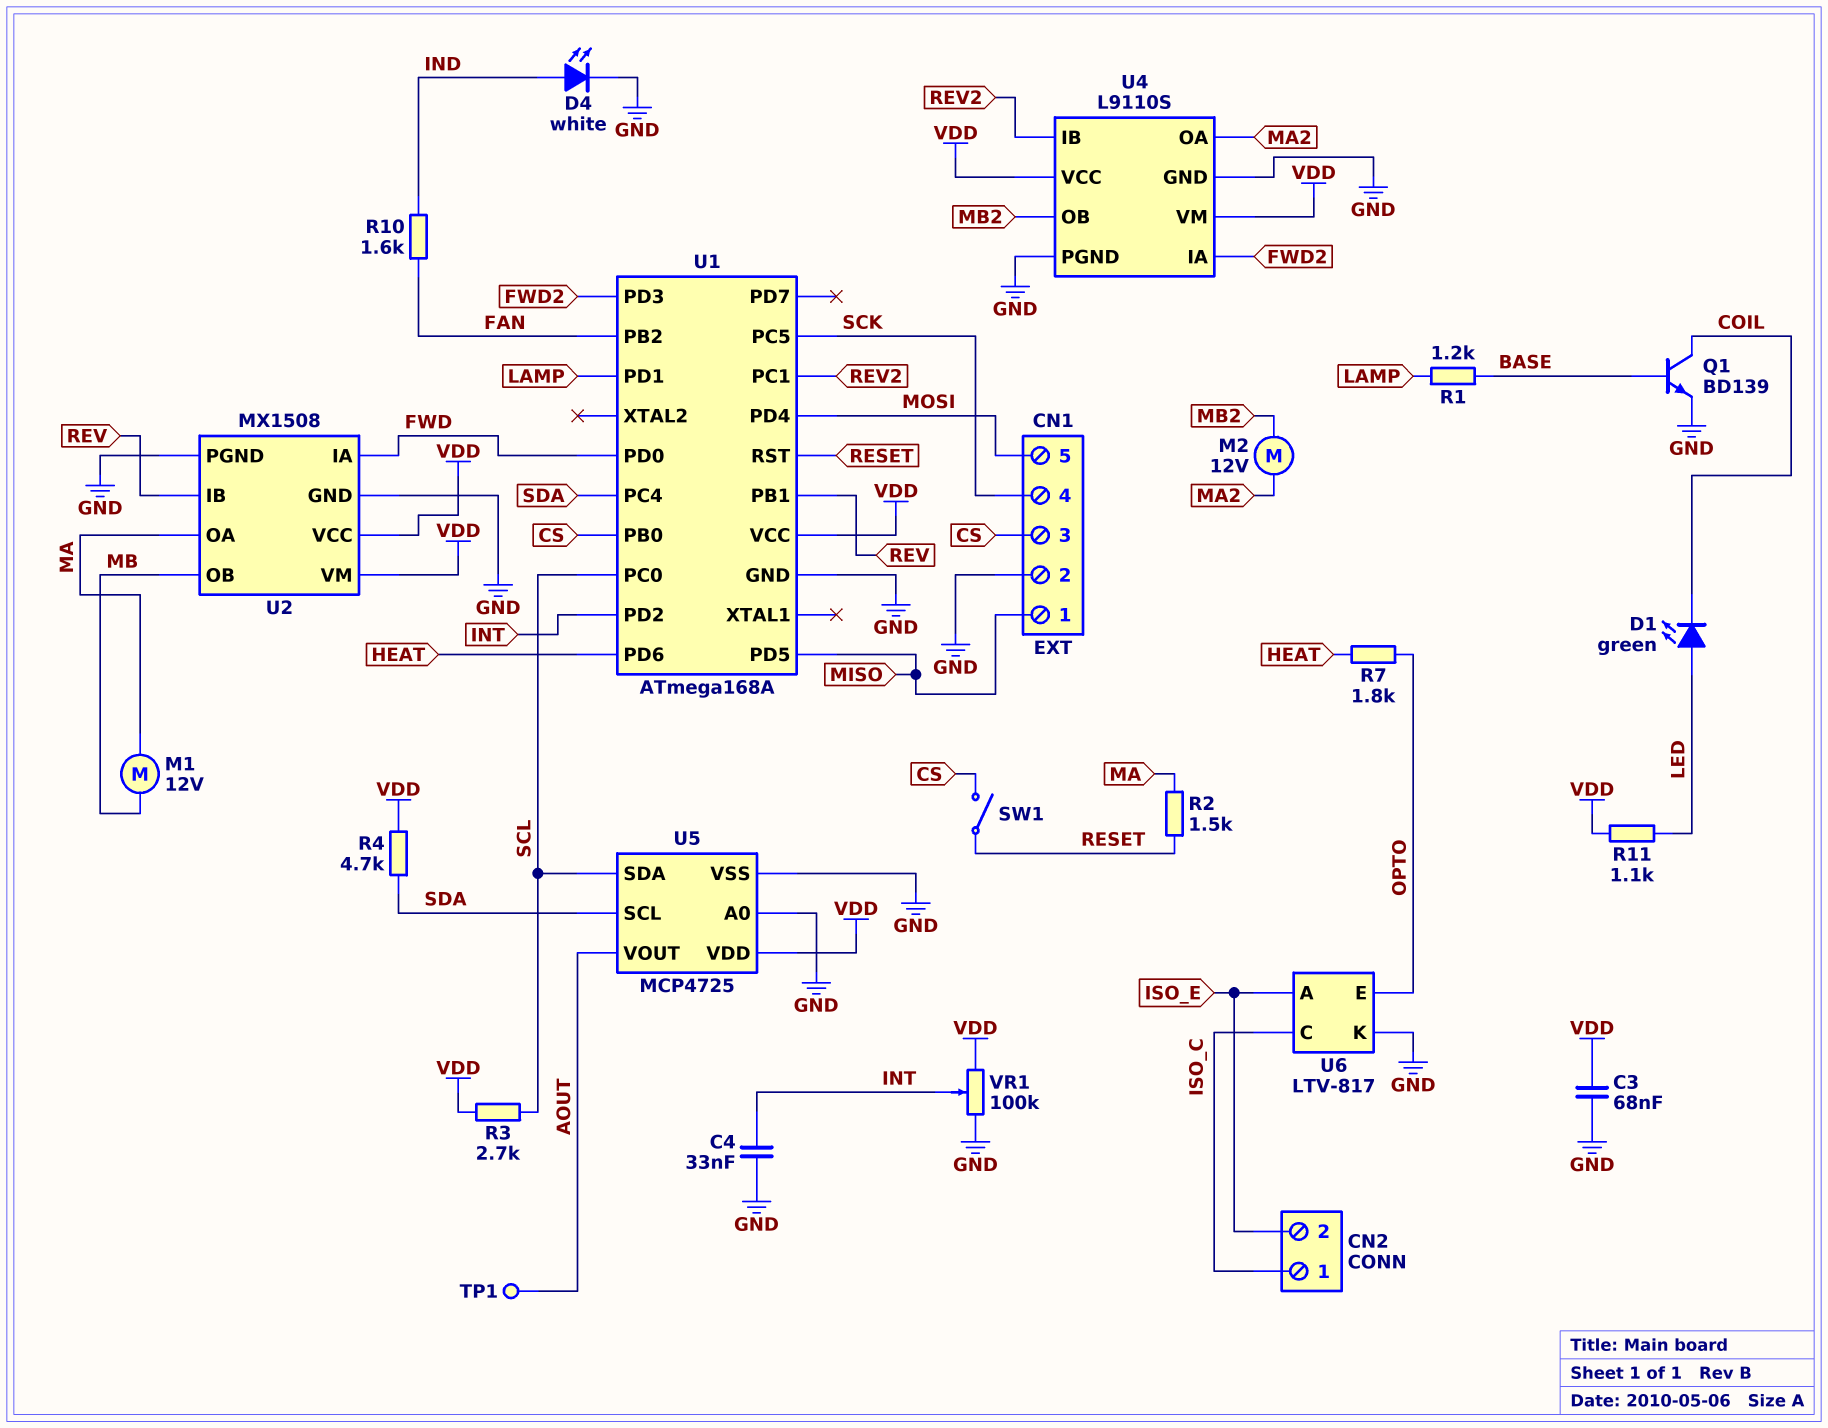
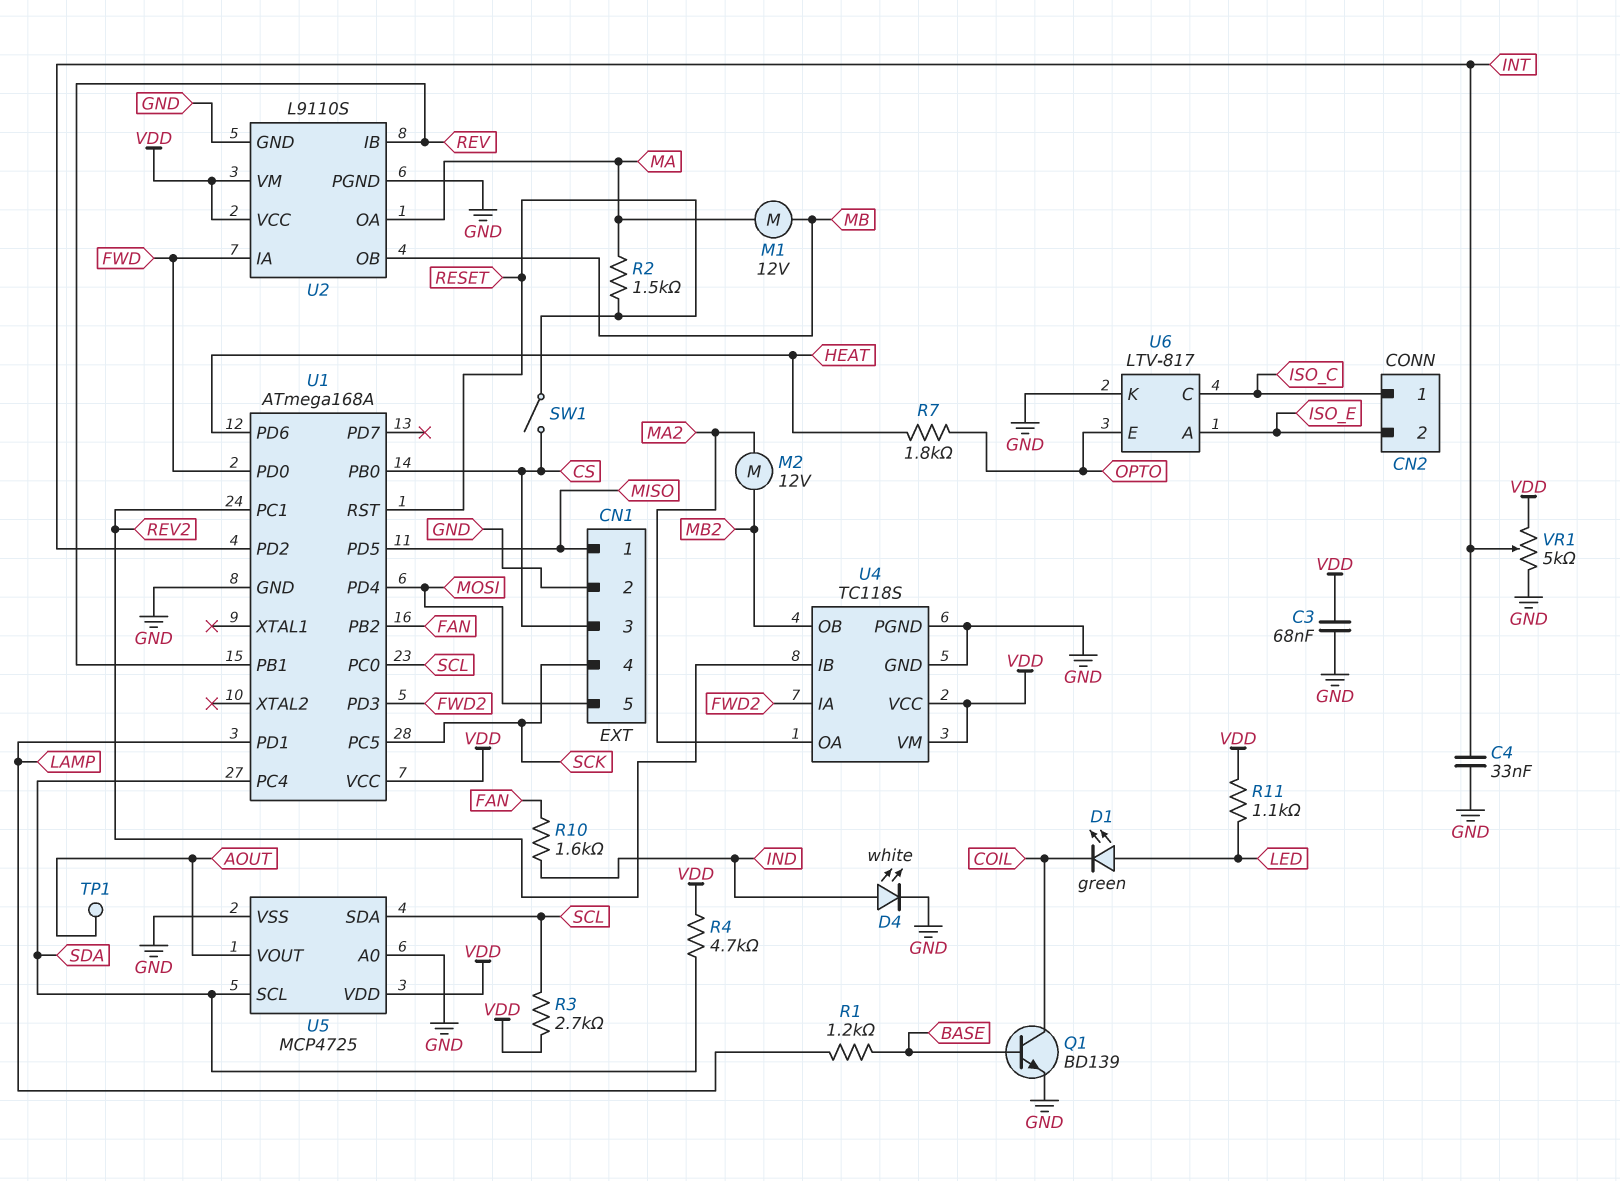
U2: MX1508 -> L9110S
U4: L9110S -> TC118S
VR1: 100k (GND, VDD, wiper INT) -> 5k (GND, VDD, wiper INT)

